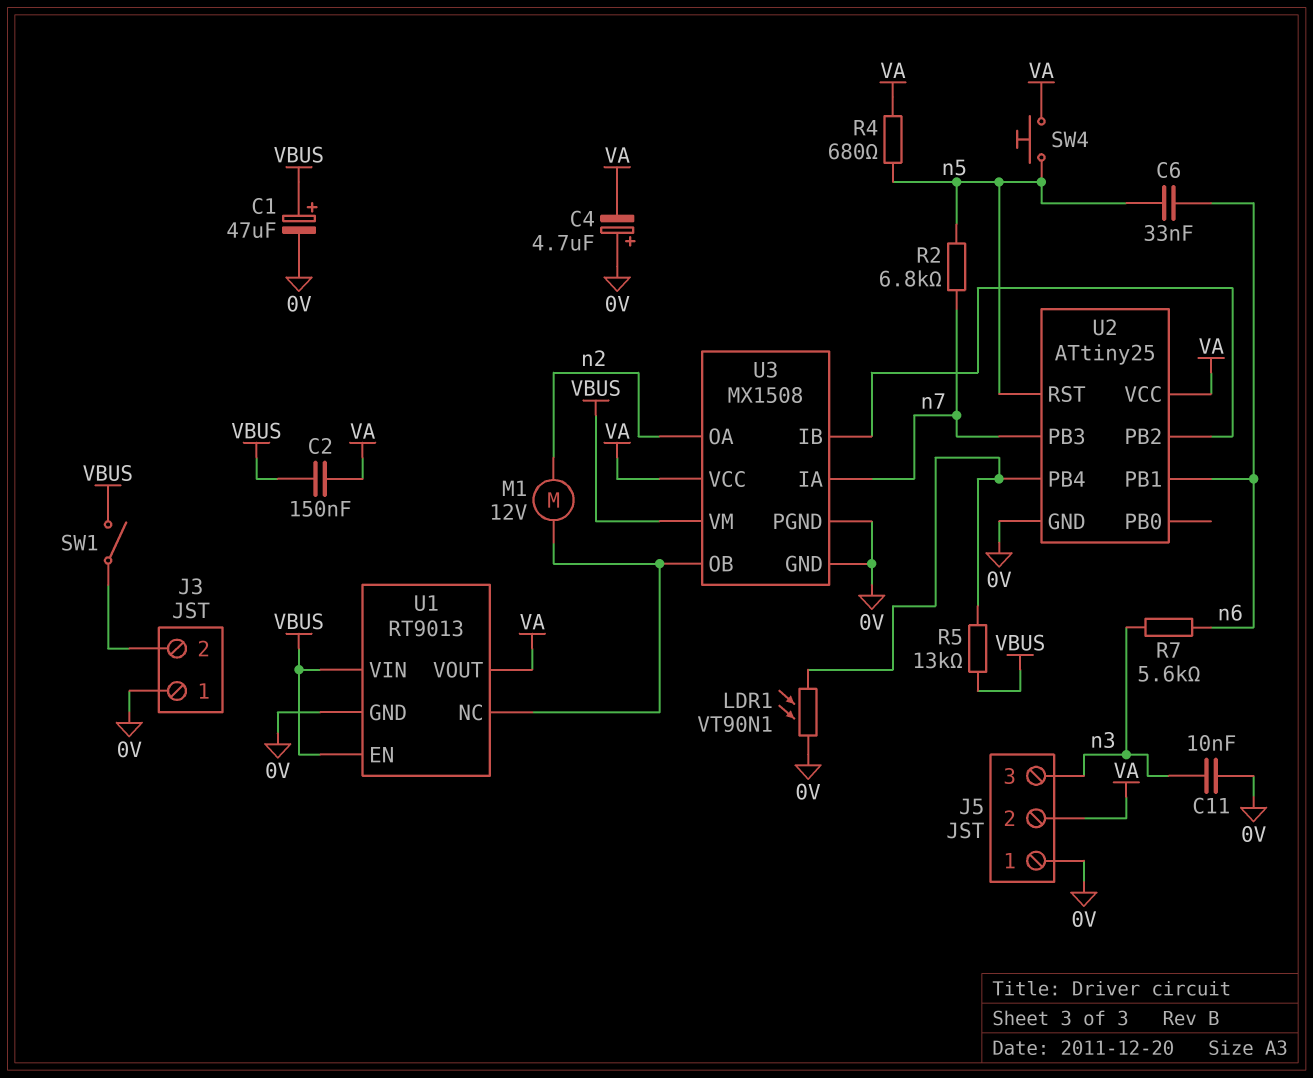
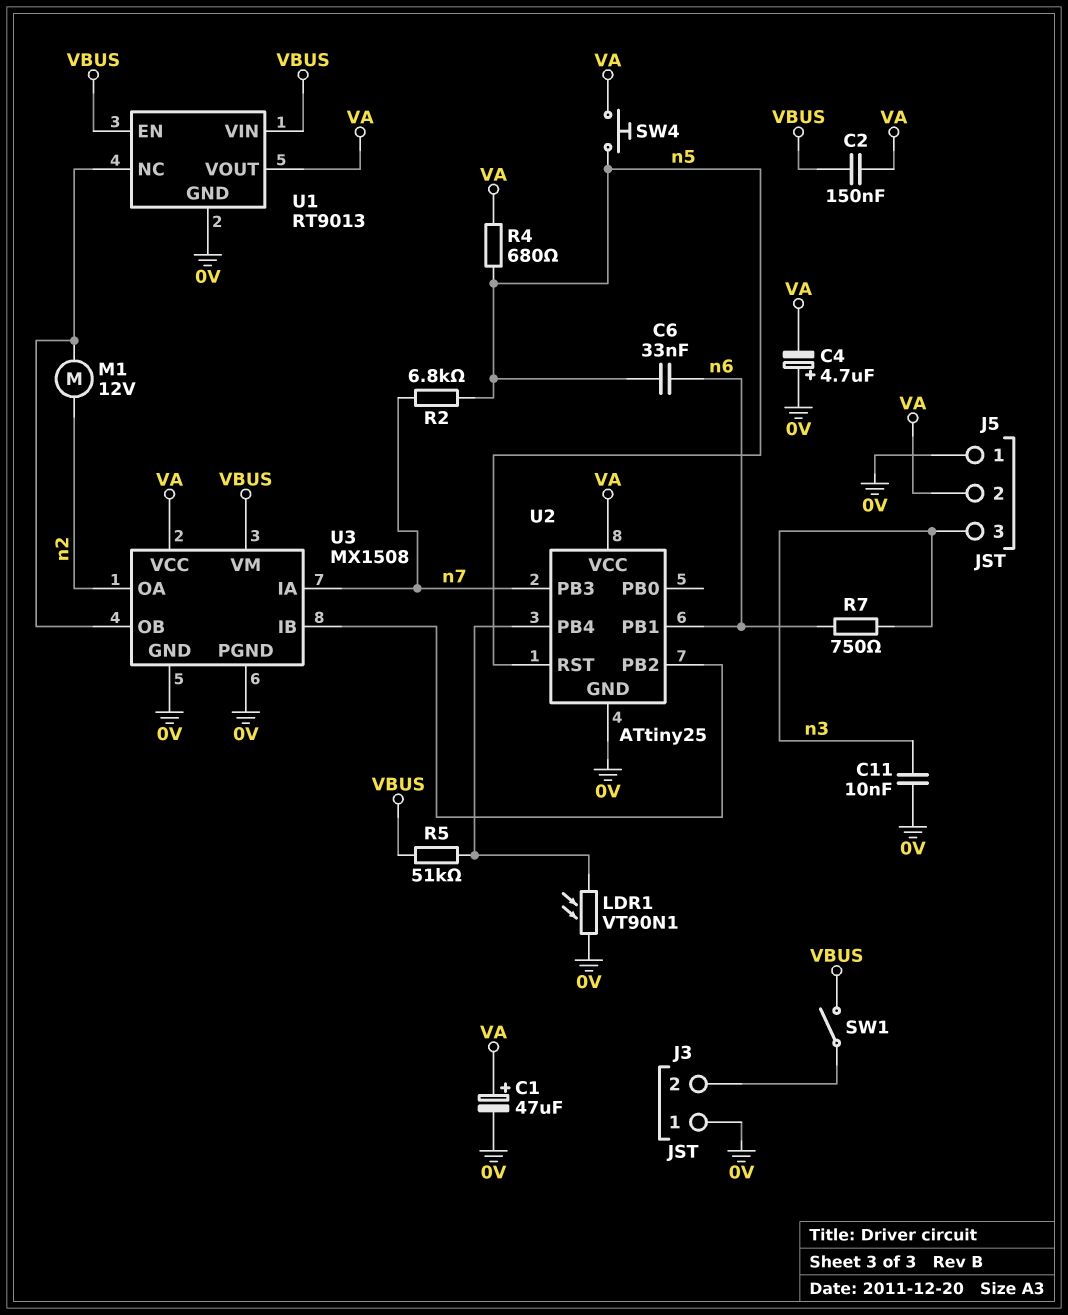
C1: 47uF (plus VBUS, minus 0V) -> 47uF (plus VA, minus 0V)
R5: 13k (U2/PB4, VBUS) -> 51k (U2/PB4, VBUS)
R7: 5.6k (n3, n6) -> 750 (n3, n6)

